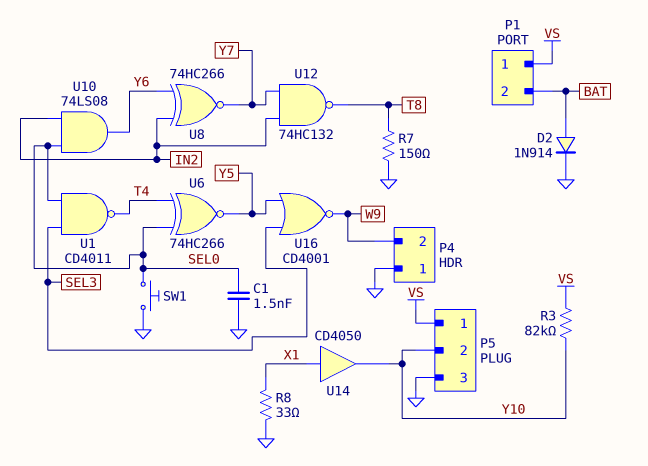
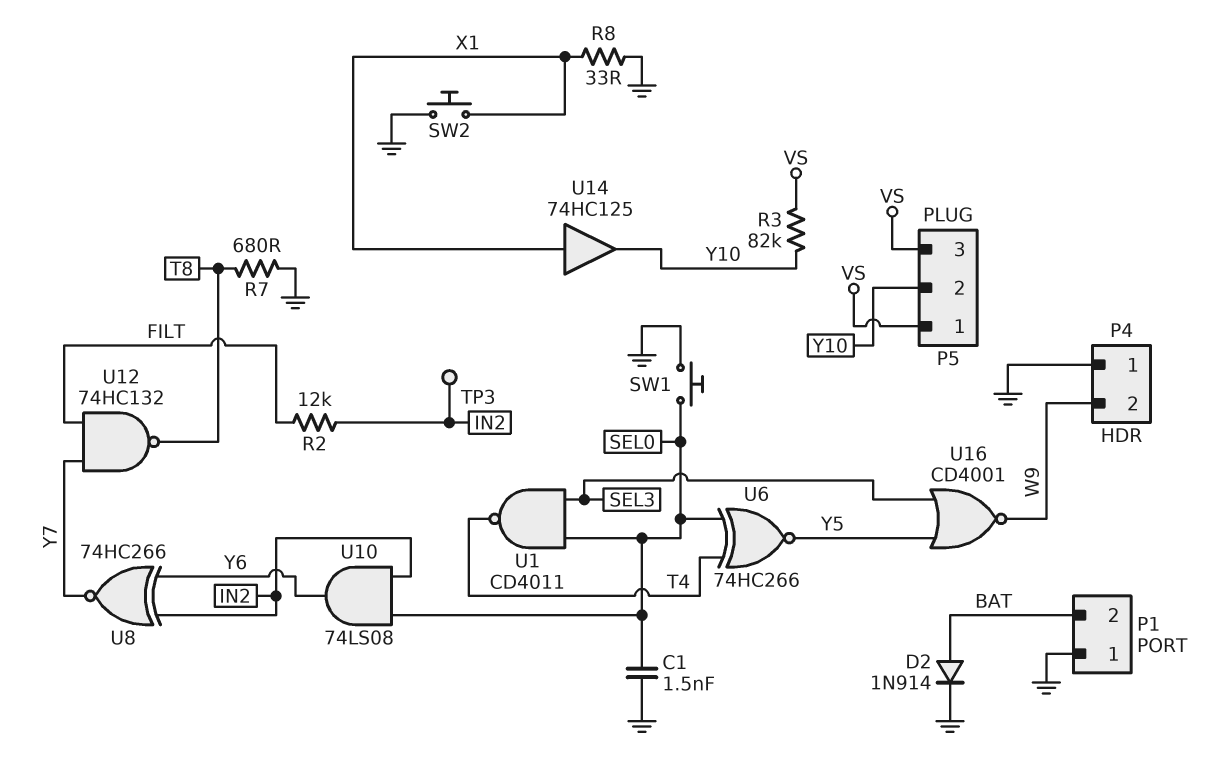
P1 pin 1: VS -> GND
P5 pin 3: GND -> VS
R2: none -> 12k (FILT, IN2)
R7: 150 (GND, T8) -> 680 (GND, T8)
SW2: none -> button (GND, X1)
TP3: none -> test point (IN2)
U12: NAND 74HC132 (in IN2, in Y7, out T8) -> NAND 74HC132 (in FILT, in Y7, out T8)
U14: buffer CD4050 (in X1, out Y10) -> buffer 74HC125 (in X1, out Y10)

